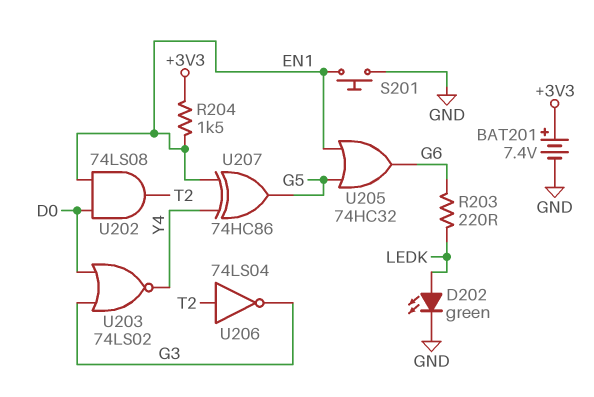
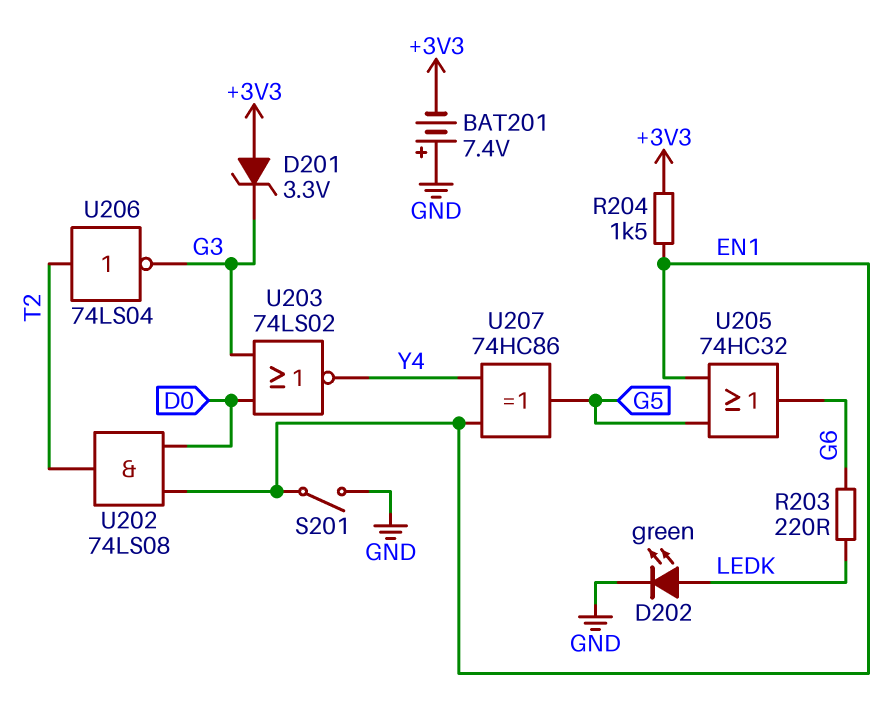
BAT201: 7.4V (plus +3V3, minus GND) -> 7.4V (plus GND, minus +3V3)
D201: none -> zener 3.3V (A +3V3, K G3)
S201: button (EN1, GND) -> switch (EN1, GND)

